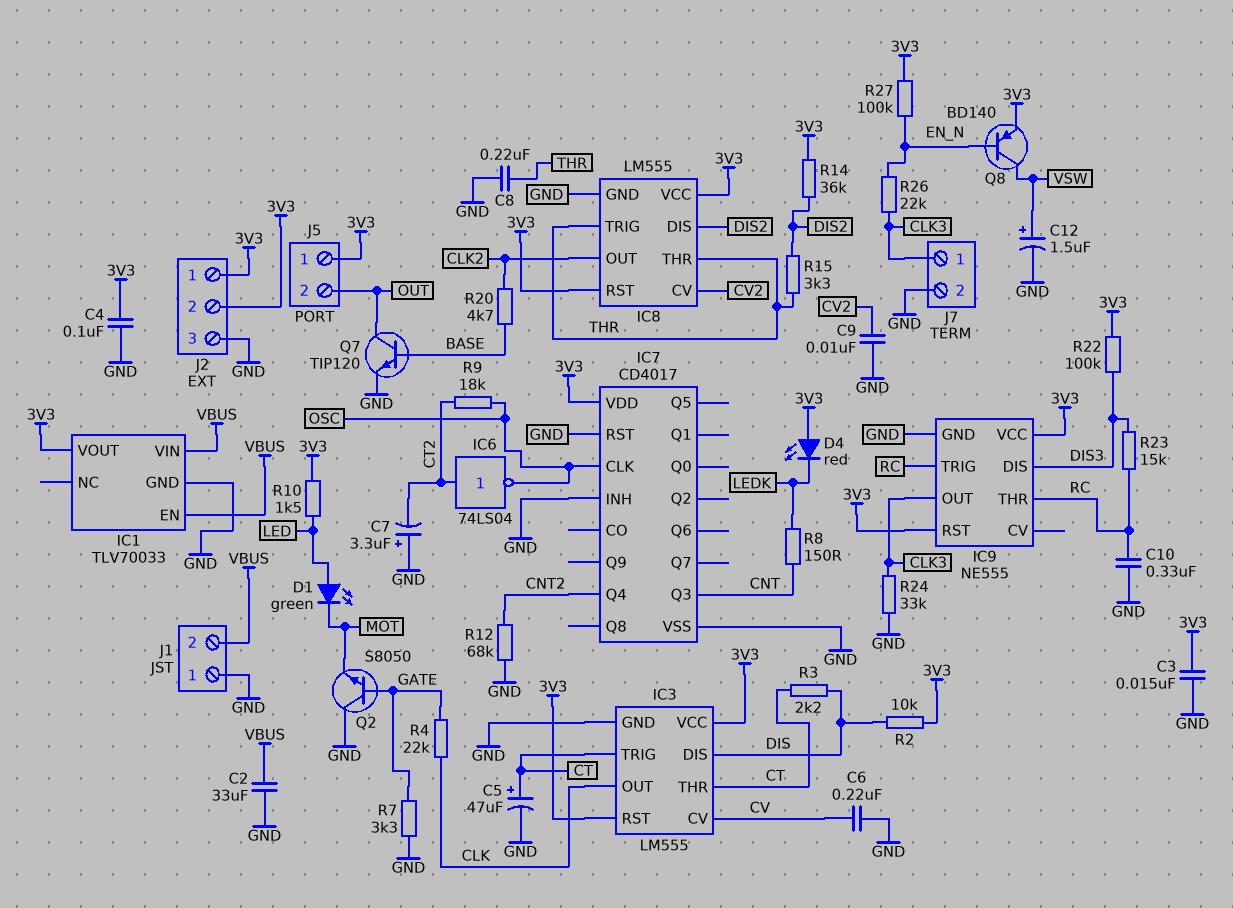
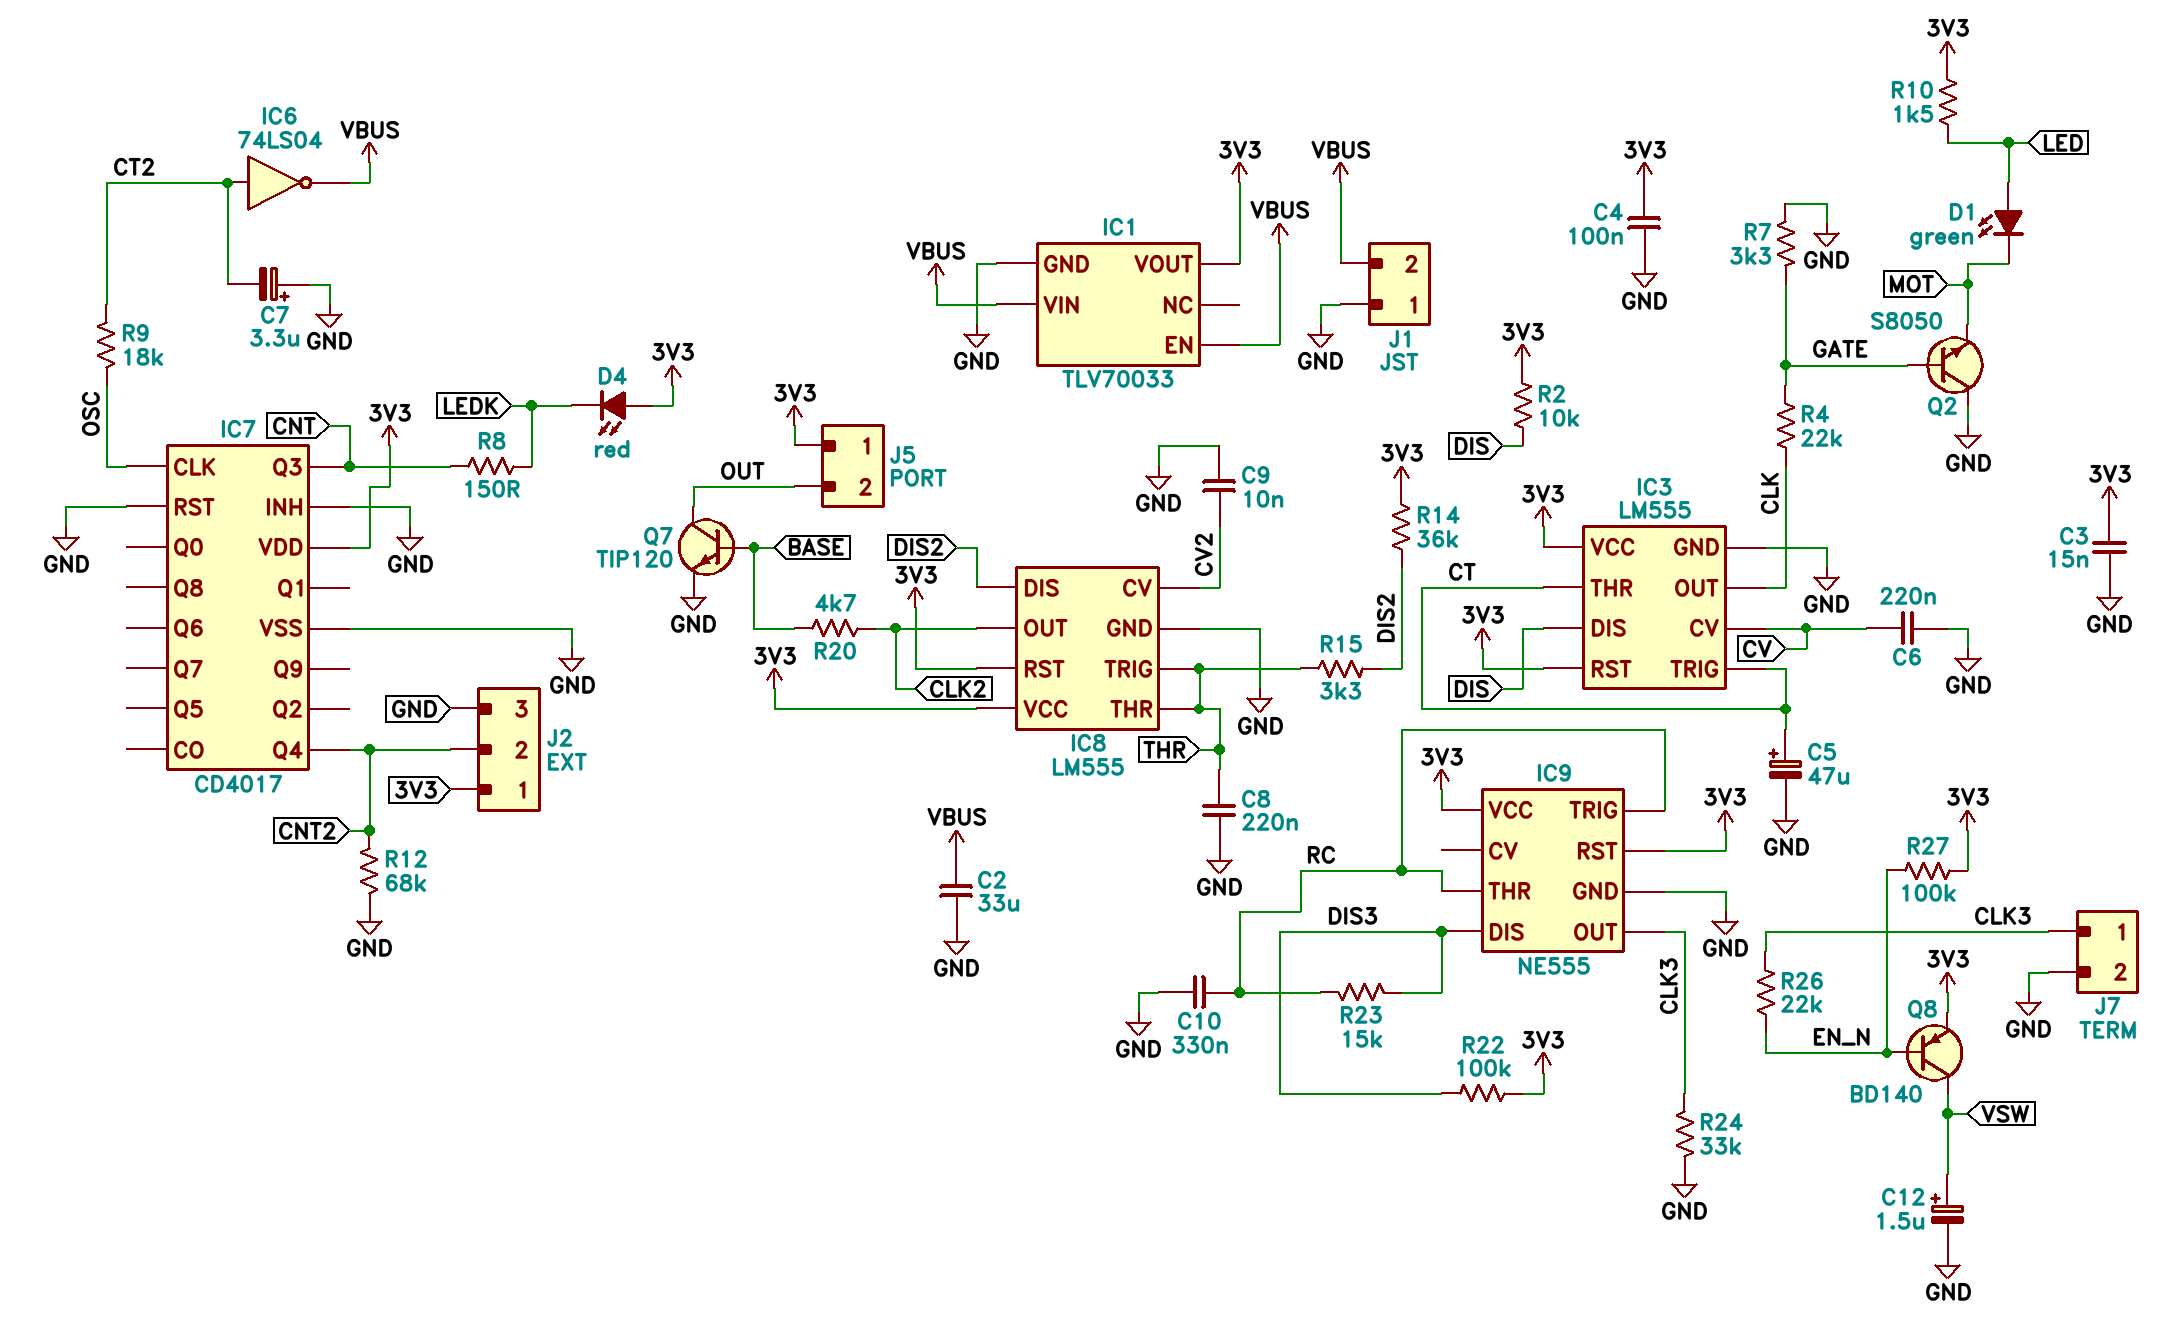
IC6: NOT 74LS04 (in CT2, out OSC) -> NOT 74LS04 (in CT2, out VBUS)
J2 pin 2: 3V3 -> CNT2
R3: 2.2k (CT, DIS) -> none

